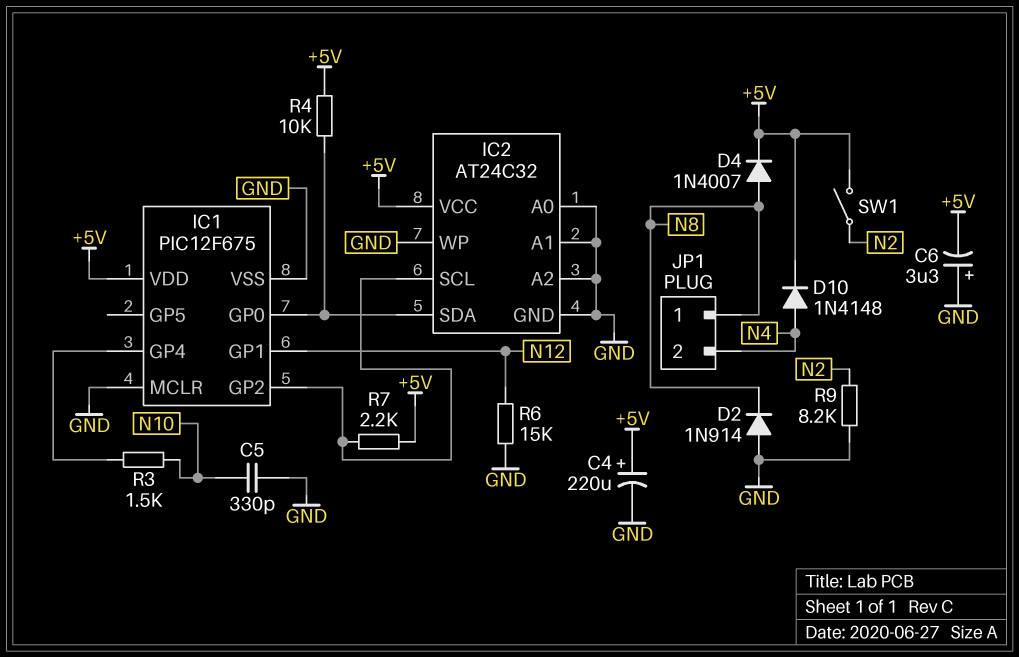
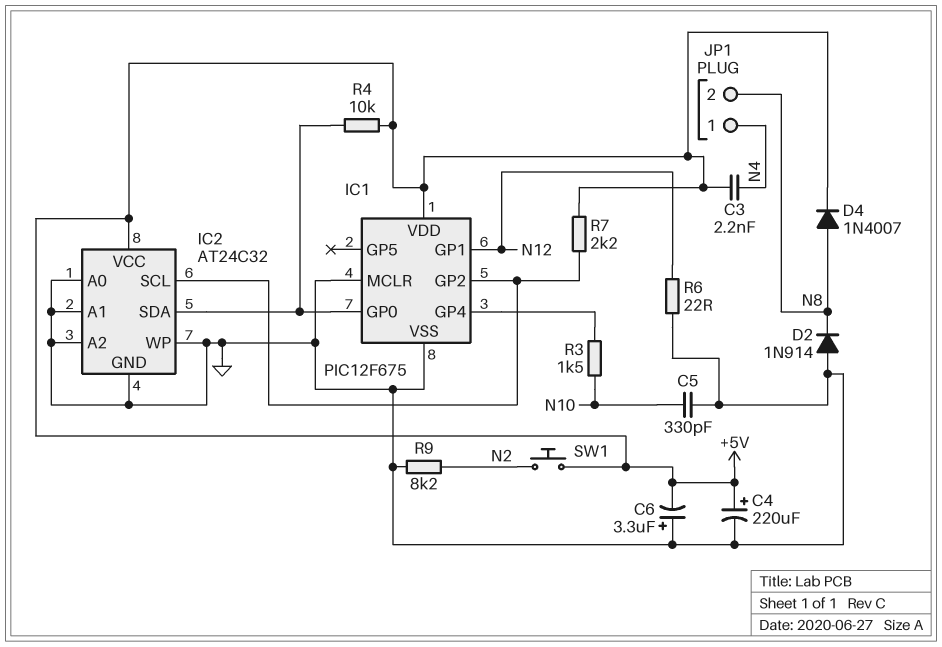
C3: none -> 2.2nF (+5V, N4)
D10: diode 1N4148 (A N4, K +5V) -> none
JP1 pin 1: N8 -> N4
JP1 pin 2: N4 -> N8
R6: 15k (GND, N12) -> 22 (GND, N12)
SW1: switch (+5V, N2) -> button (+5V, N2)

